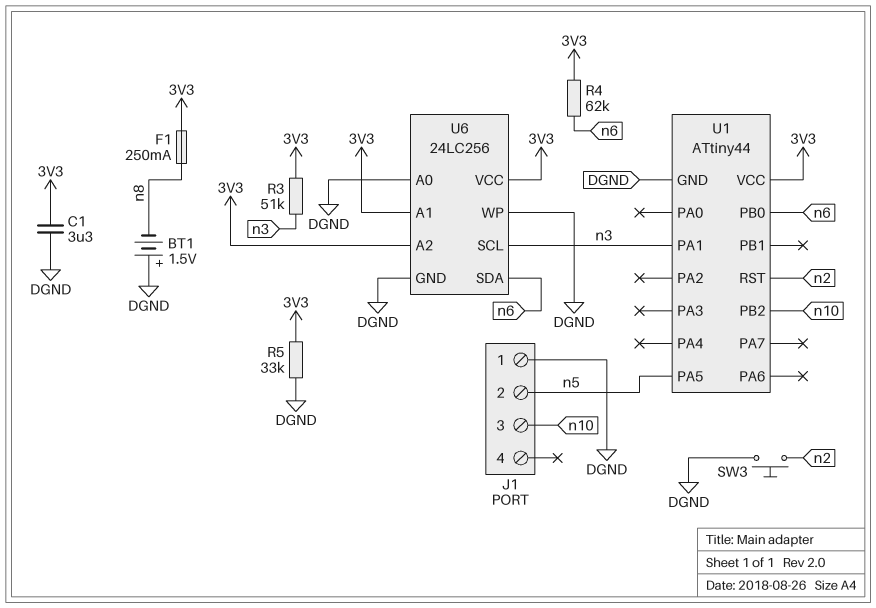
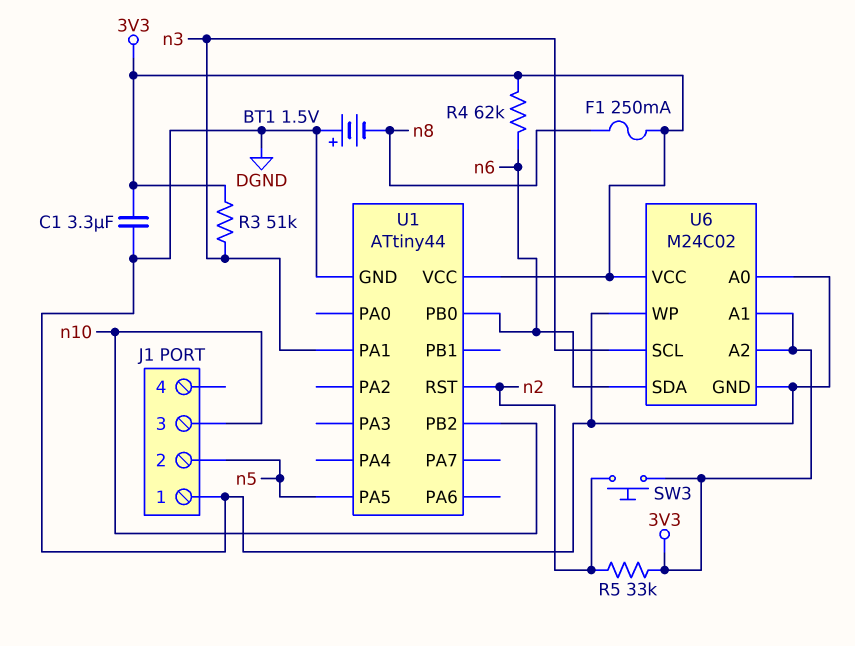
R5: 33k (3V3, DGND) -> 33k (3V3, n2)
SW3: button (DGND, n2) -> button (3V3, n2)
U6: 24LC256 -> M24C02

